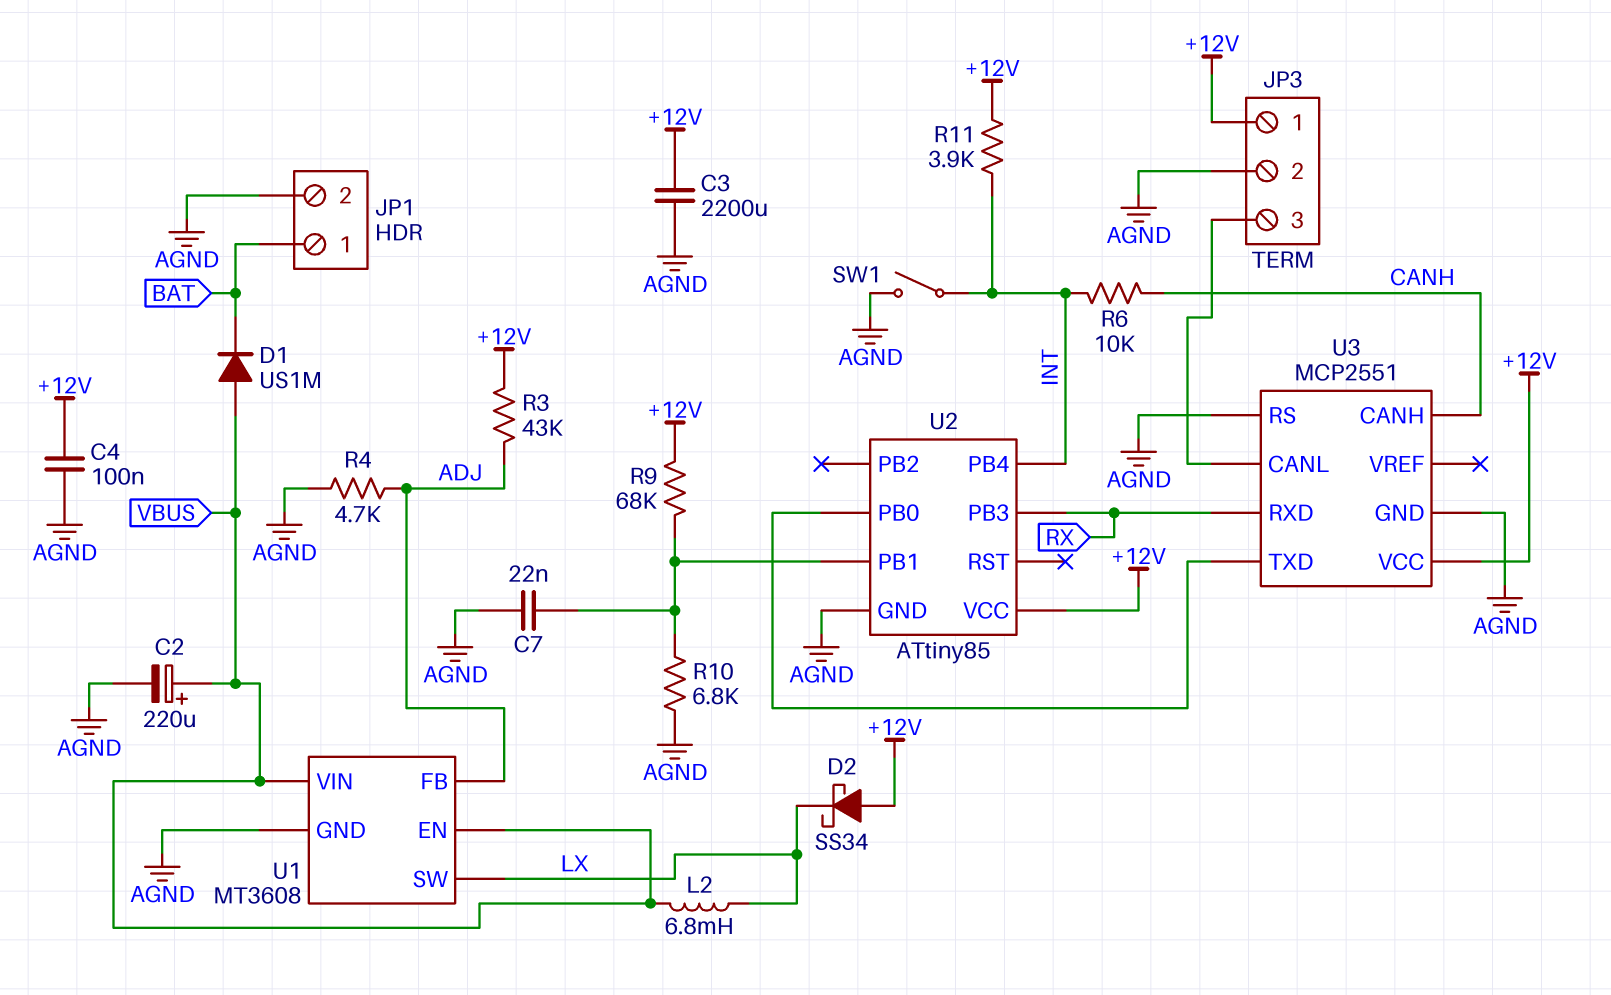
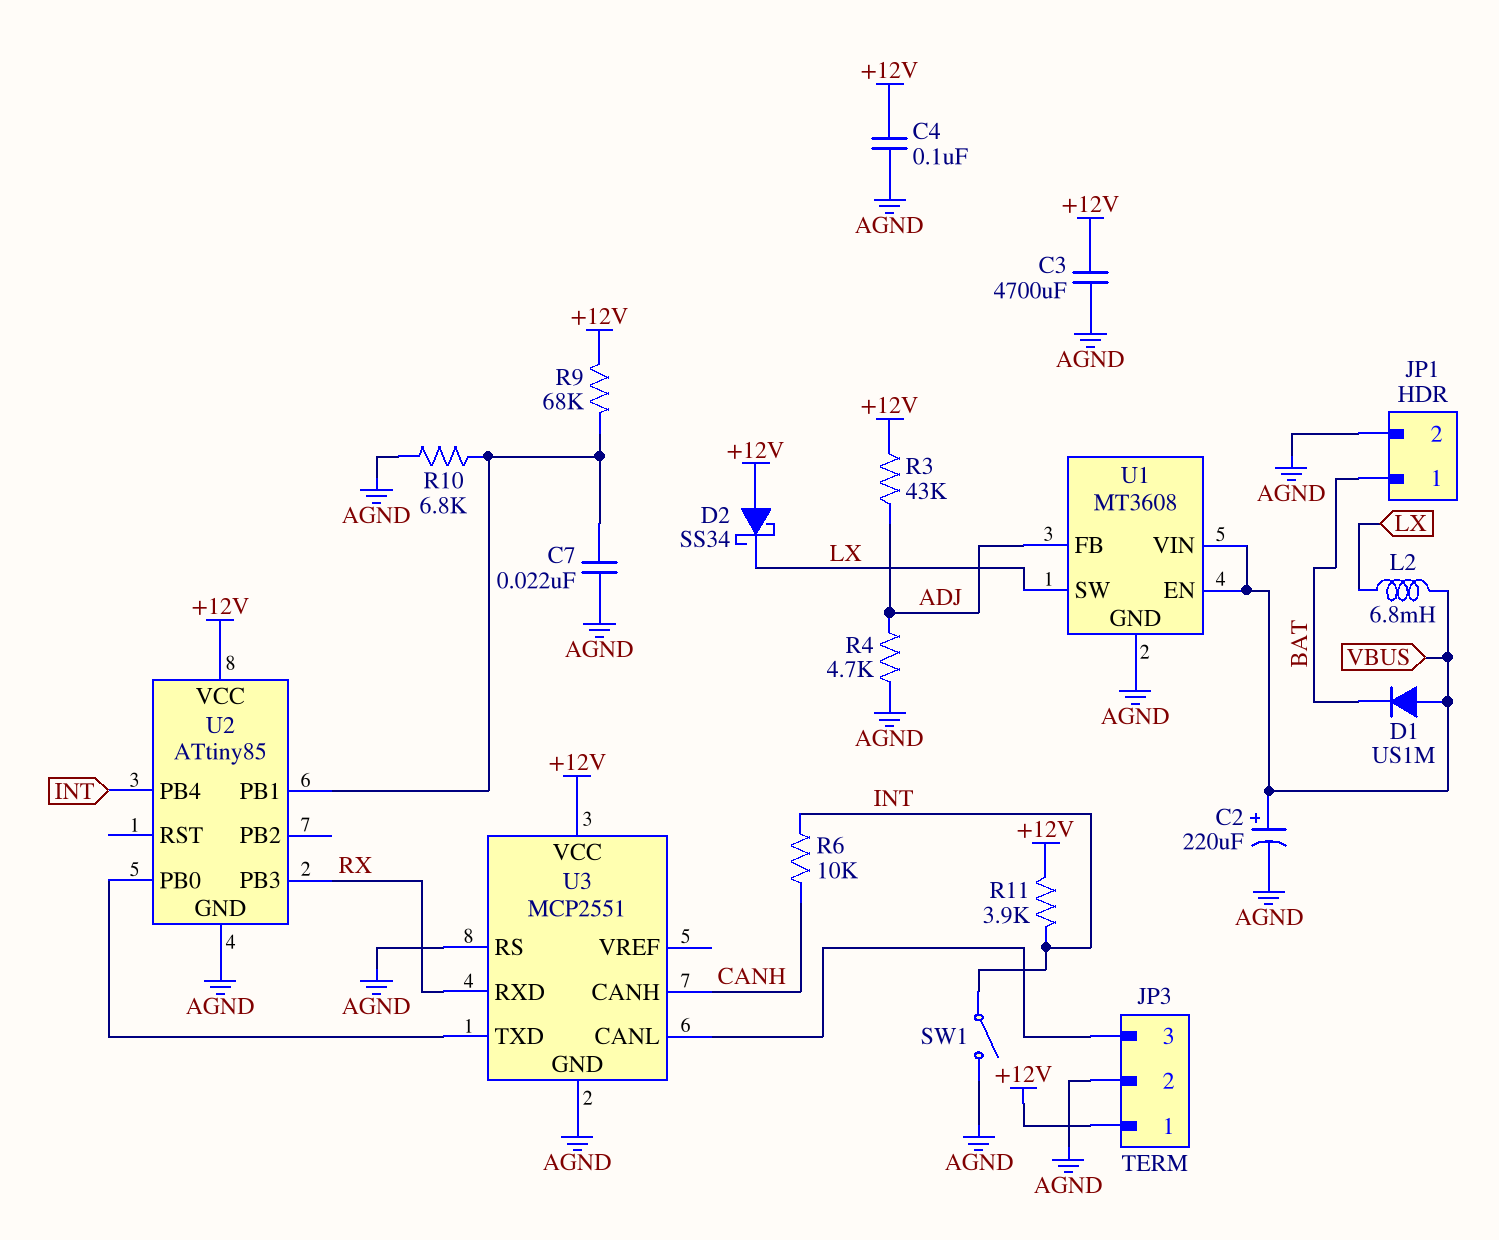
C3: 2200uF (+12V, AGND) -> 4700uF (+12V, AGND)

